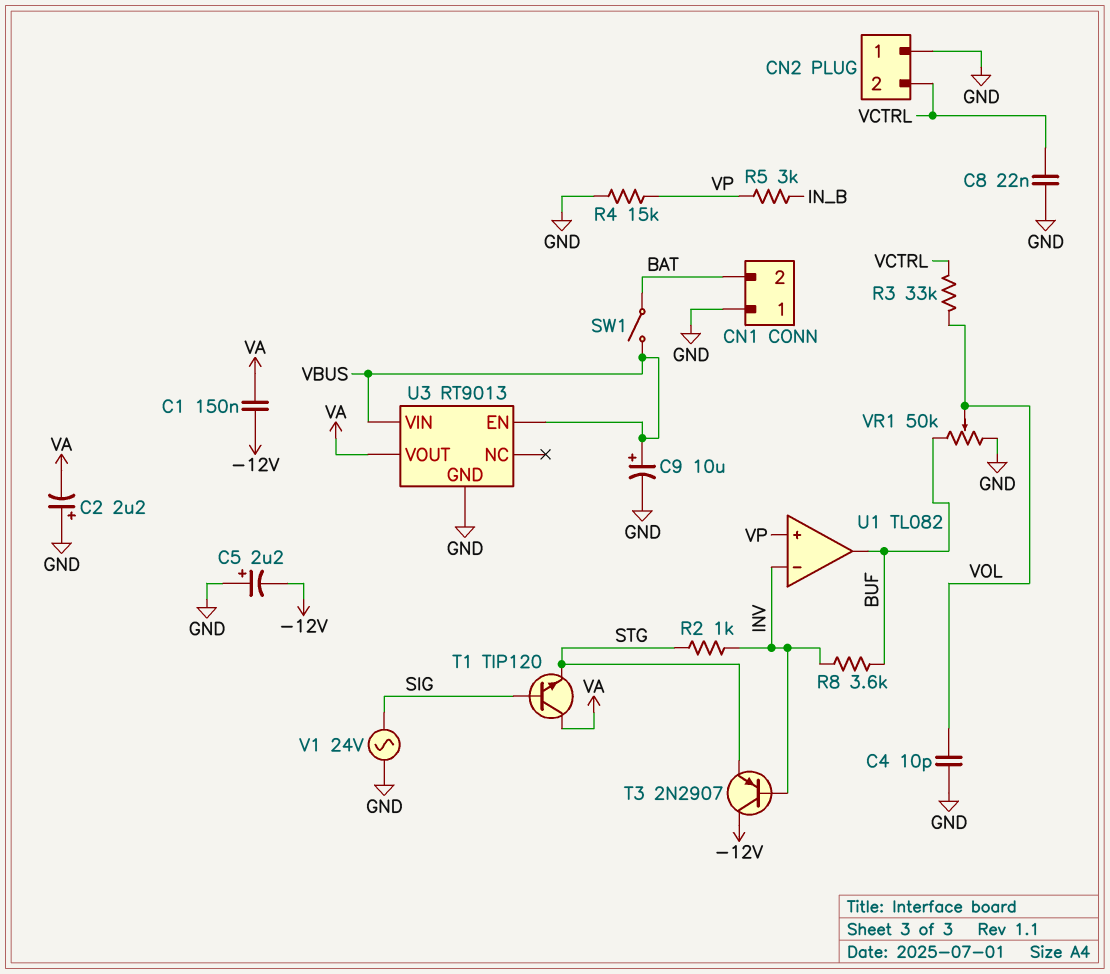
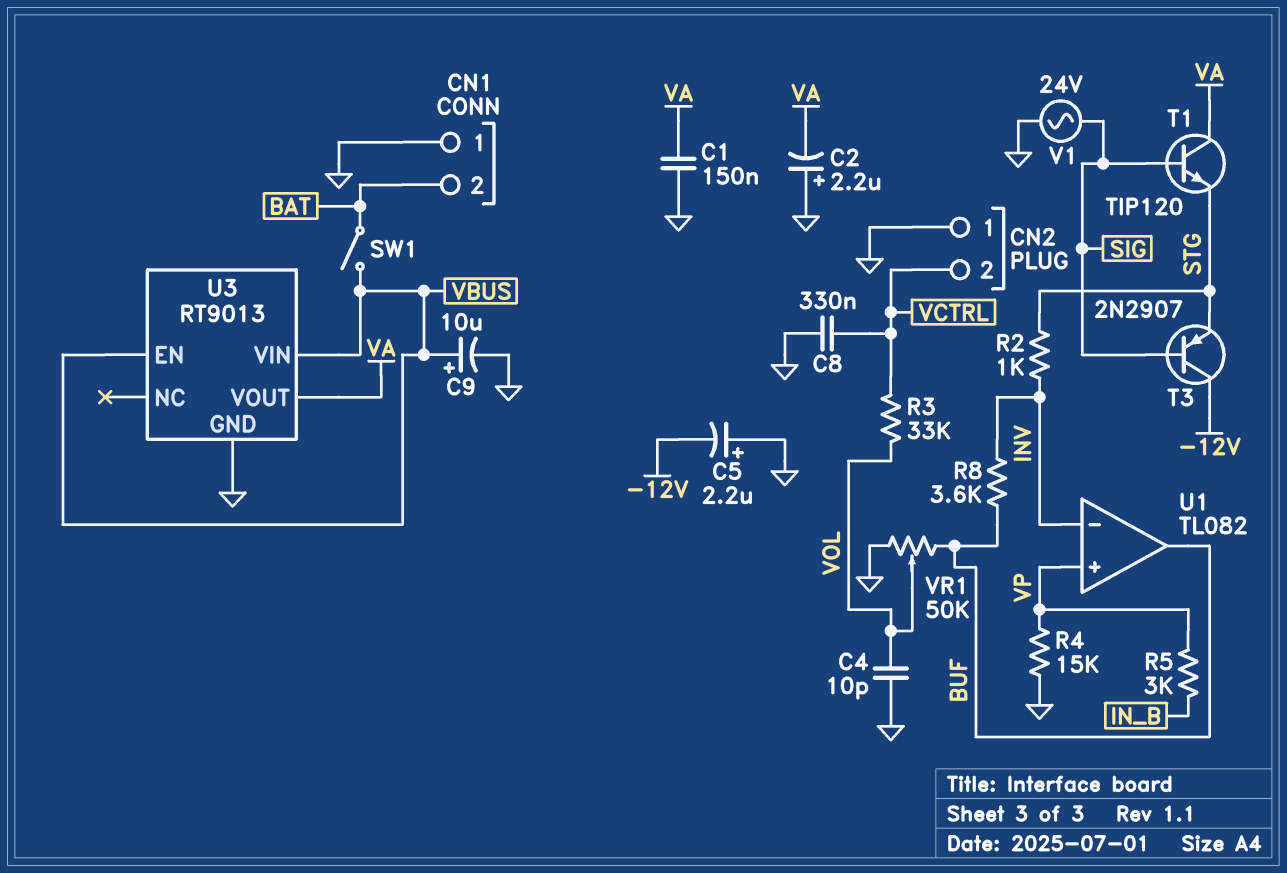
C1: 150nF (-12V, VA) -> 150nF (GND, VA)
C8: 22nF (GND, VCTRL) -> 330nF (GND, VCTRL)
T3: PNP 2N2907 (B INV, C -12V, E STG) -> PNP 2N2907 (B SIG, C -12V, E STG)

